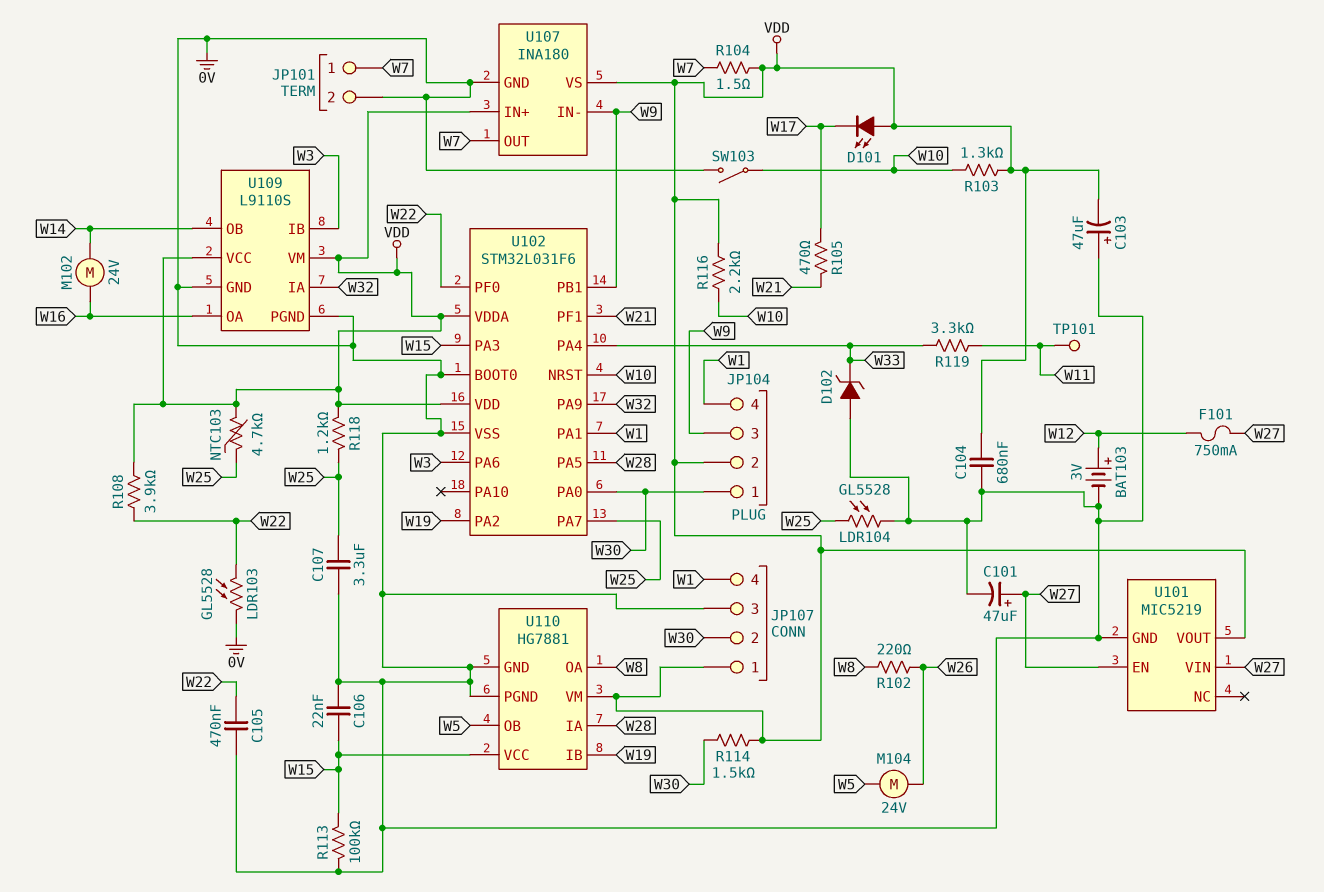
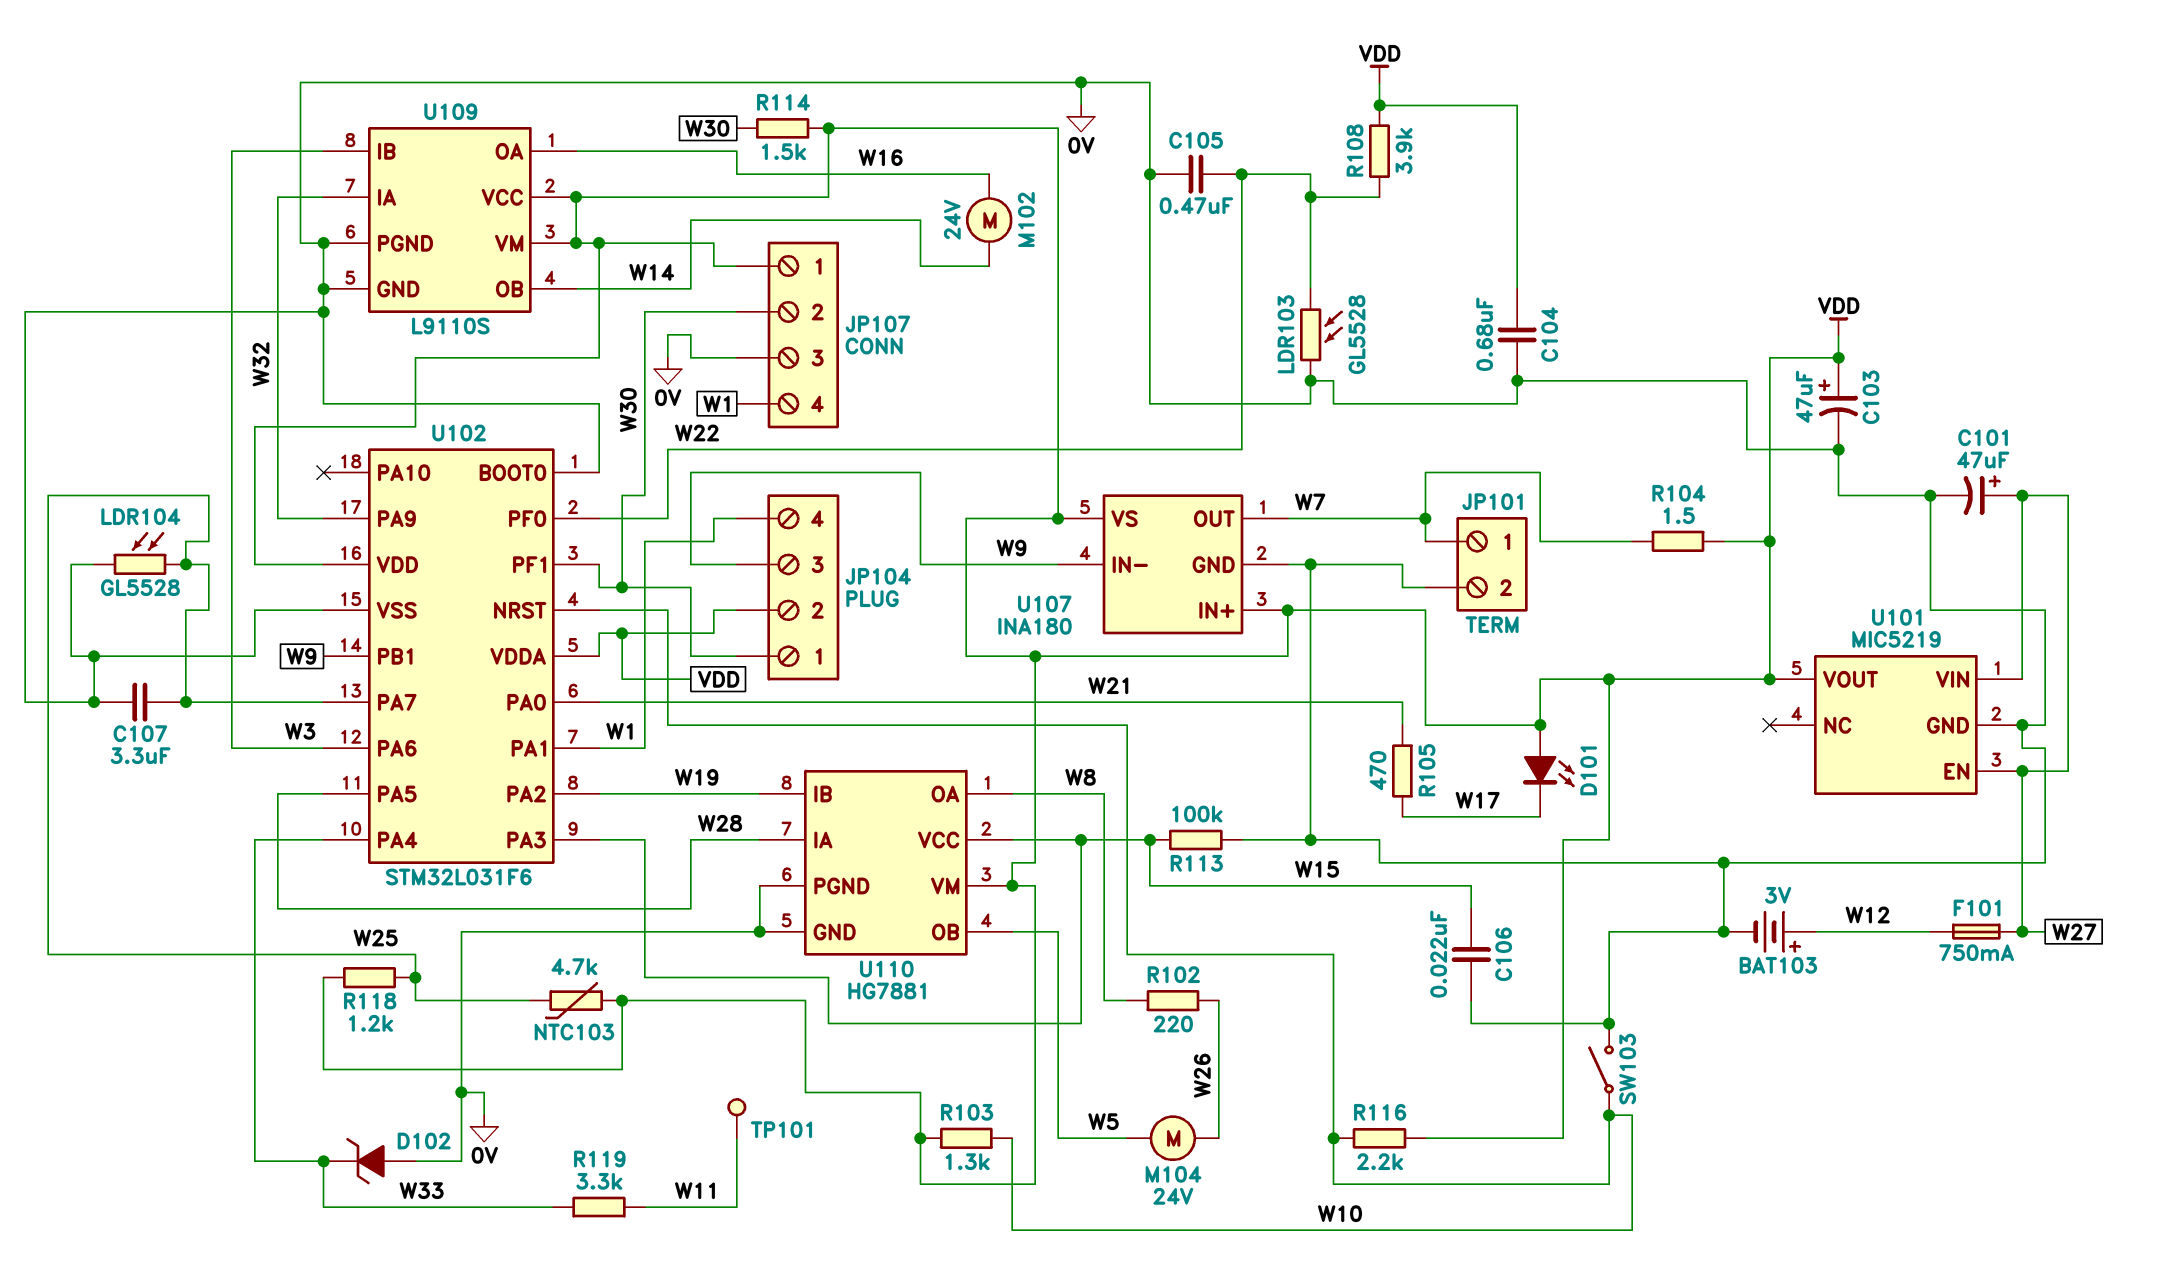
C103: 47uF (plus 0V, minus VDD) -> 47uF (plus VDD, minus 0V)
U102 pin PA0: W30 -> W21
U102 pin PF1: W21 -> W30

